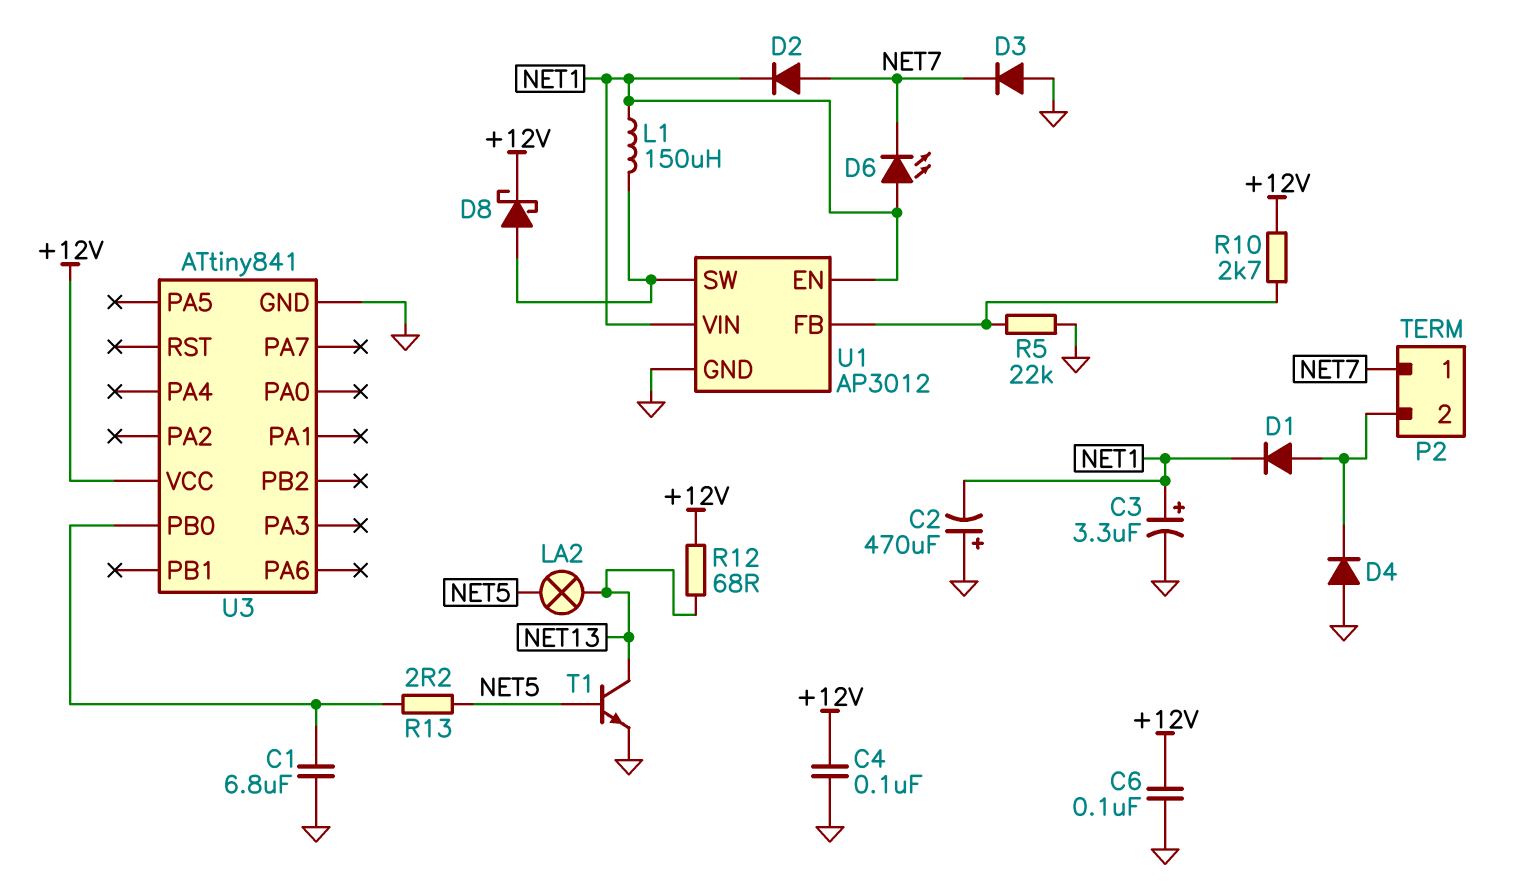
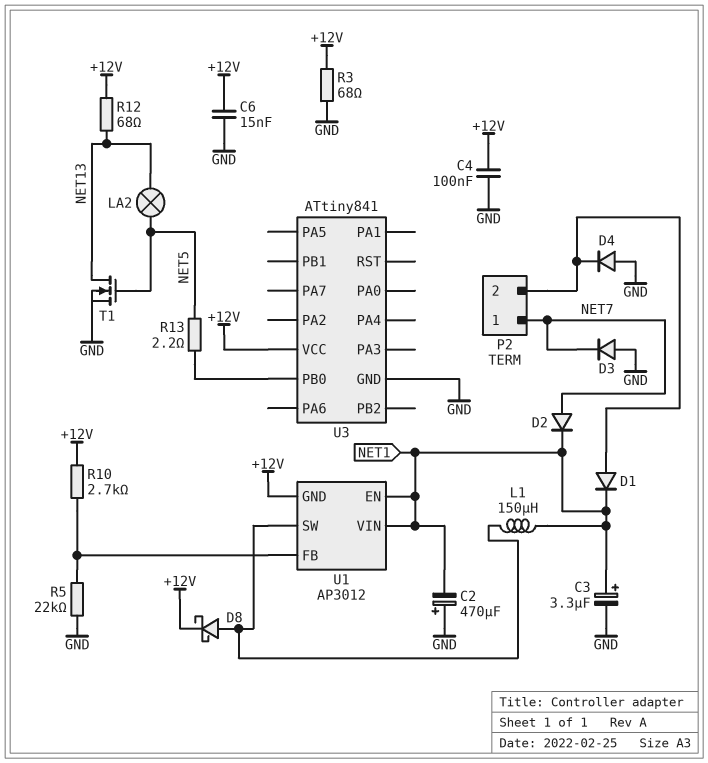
C1: 6.8uF (GND, U3/PB0) -> none
C6: 100nF (+12V, GND) -> 15nF (+12V, GND)
D6: LED (A NET1, K NET7) -> none
R3: none -> 68 (+12V, GND)
T1: NPN (B NET5, C NET13, E GND) -> NMOS (G NET5, D NET13, S GND)
U1 pin GND: GND -> +12V

